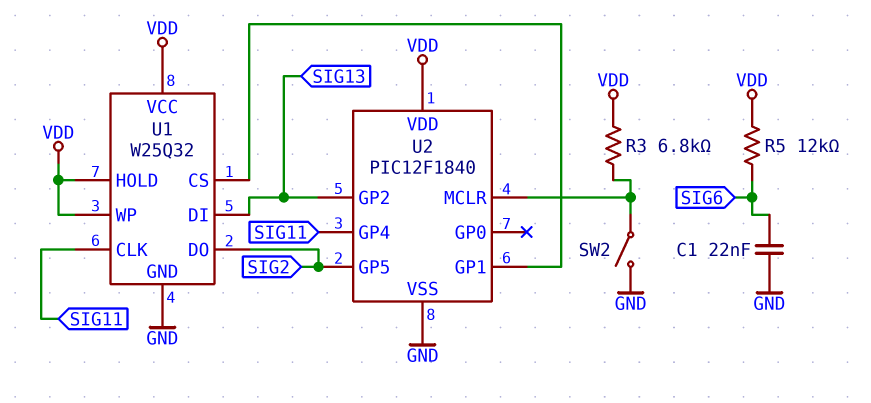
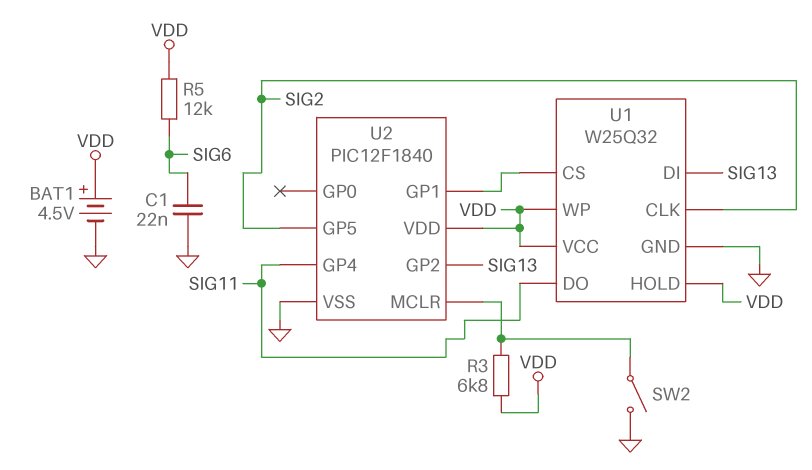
BAT1: none -> 4.5V (plus VDD, minus GND)
U1 pin CLK: SIG11 -> SIG2
U1 pin DO: SIG2 -> SIG11

